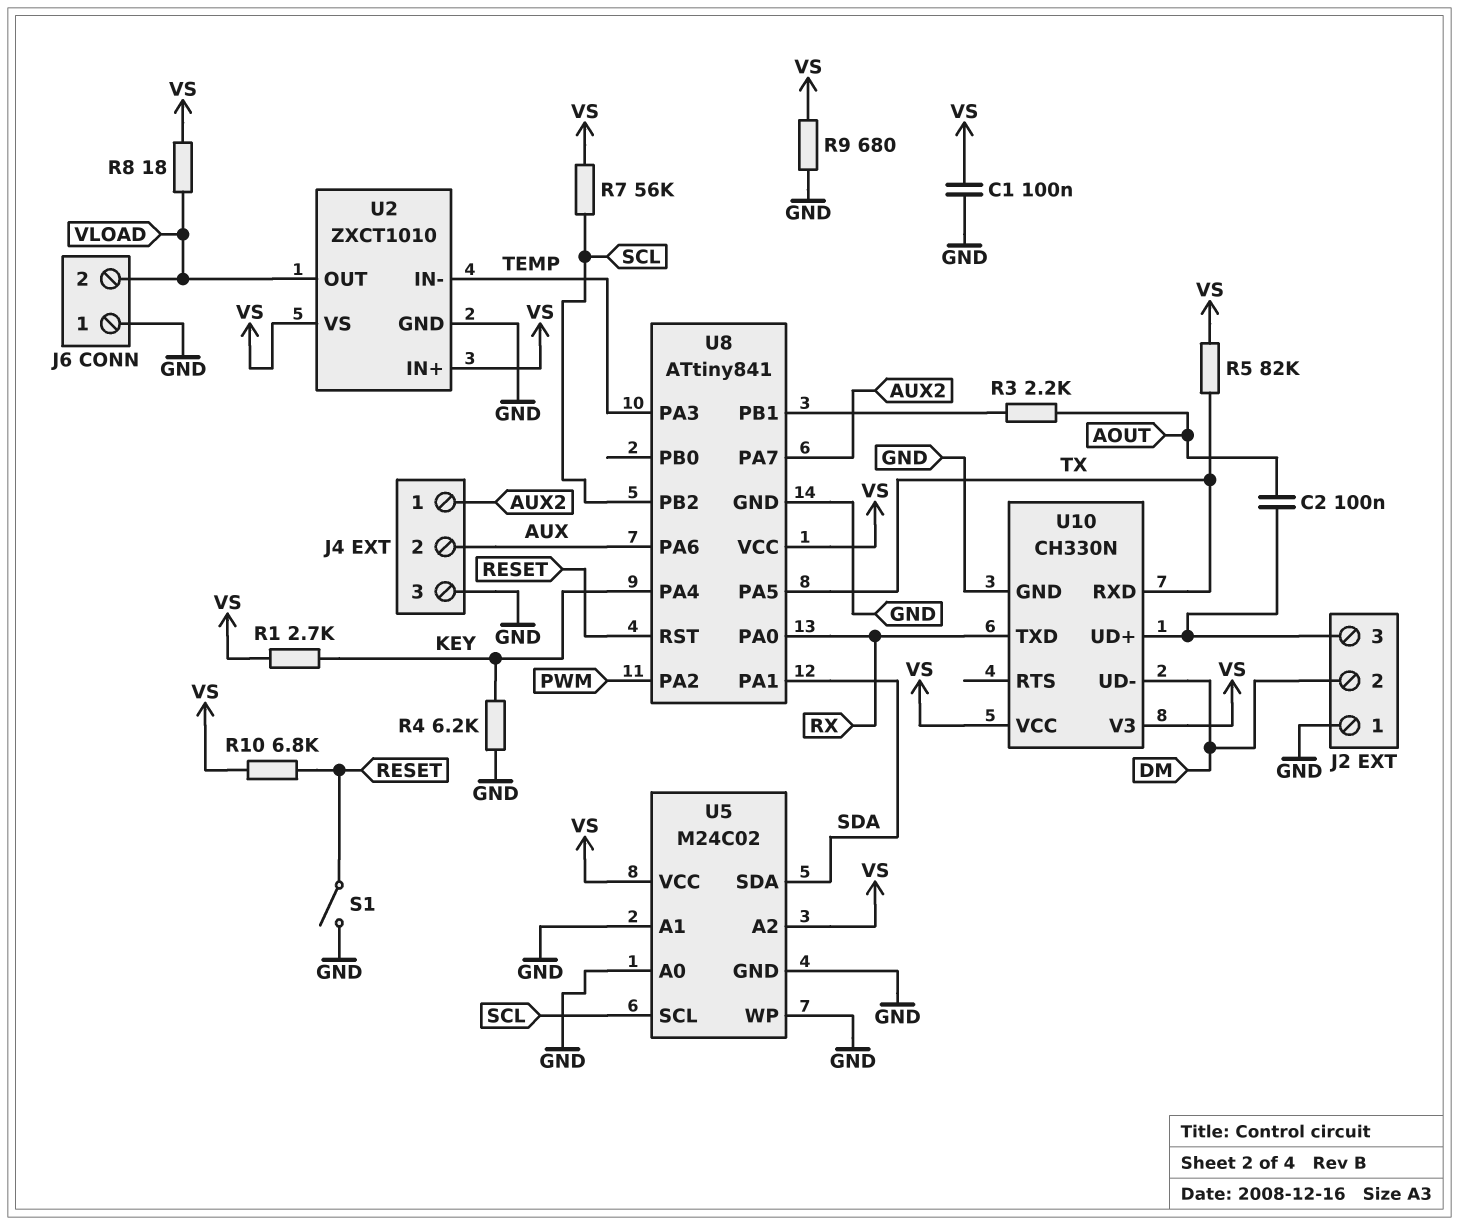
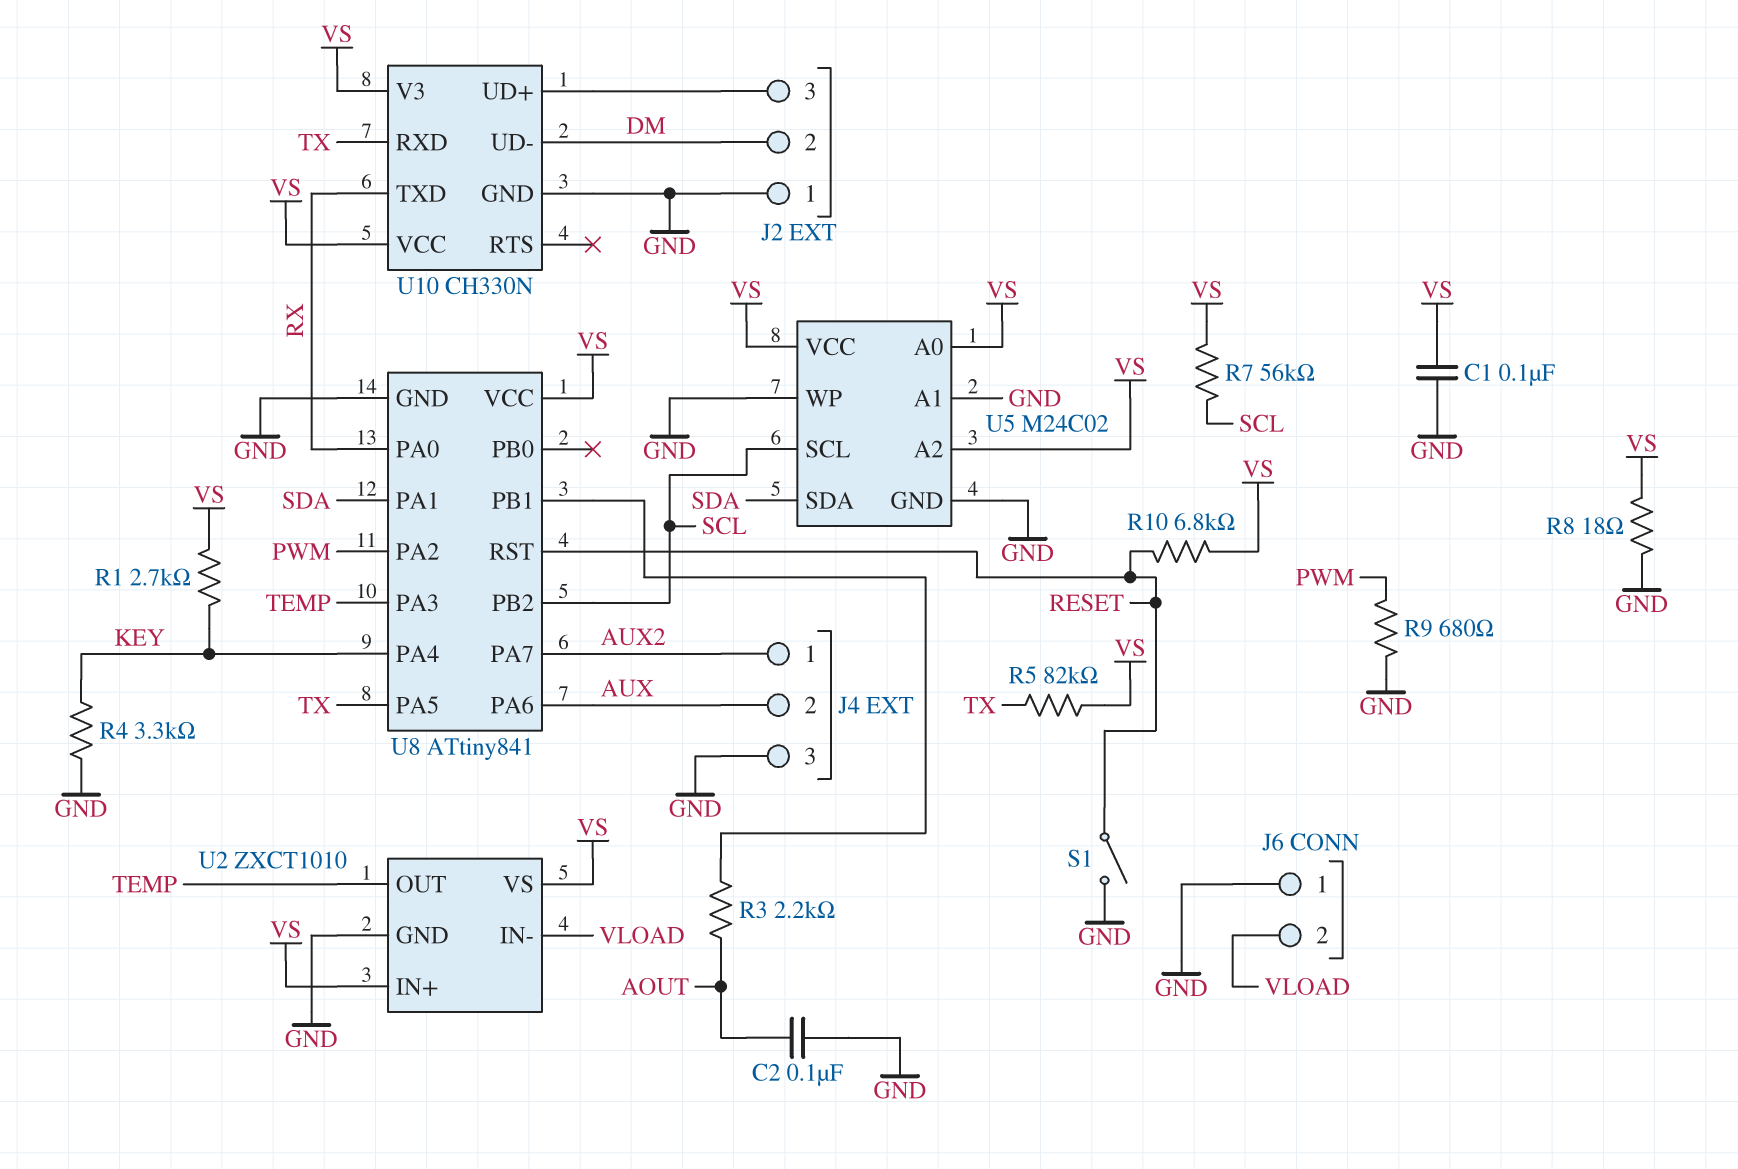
C2: 100nF (AOUT, J2/3) -> 100nF (AOUT, GND)
R4: 6.2k (GND, KEY) -> 3.3k (GND, KEY)
R8: 18 (VLOAD, VS) -> 18 (GND, VS)
R9: 680 (GND, VS) -> 680 (GND, PWM)
U2 pin IN-: TEMP -> VLOAD
U2 pin OUT: VLOAD -> TEMP
U5 pin A0: GND -> VS

